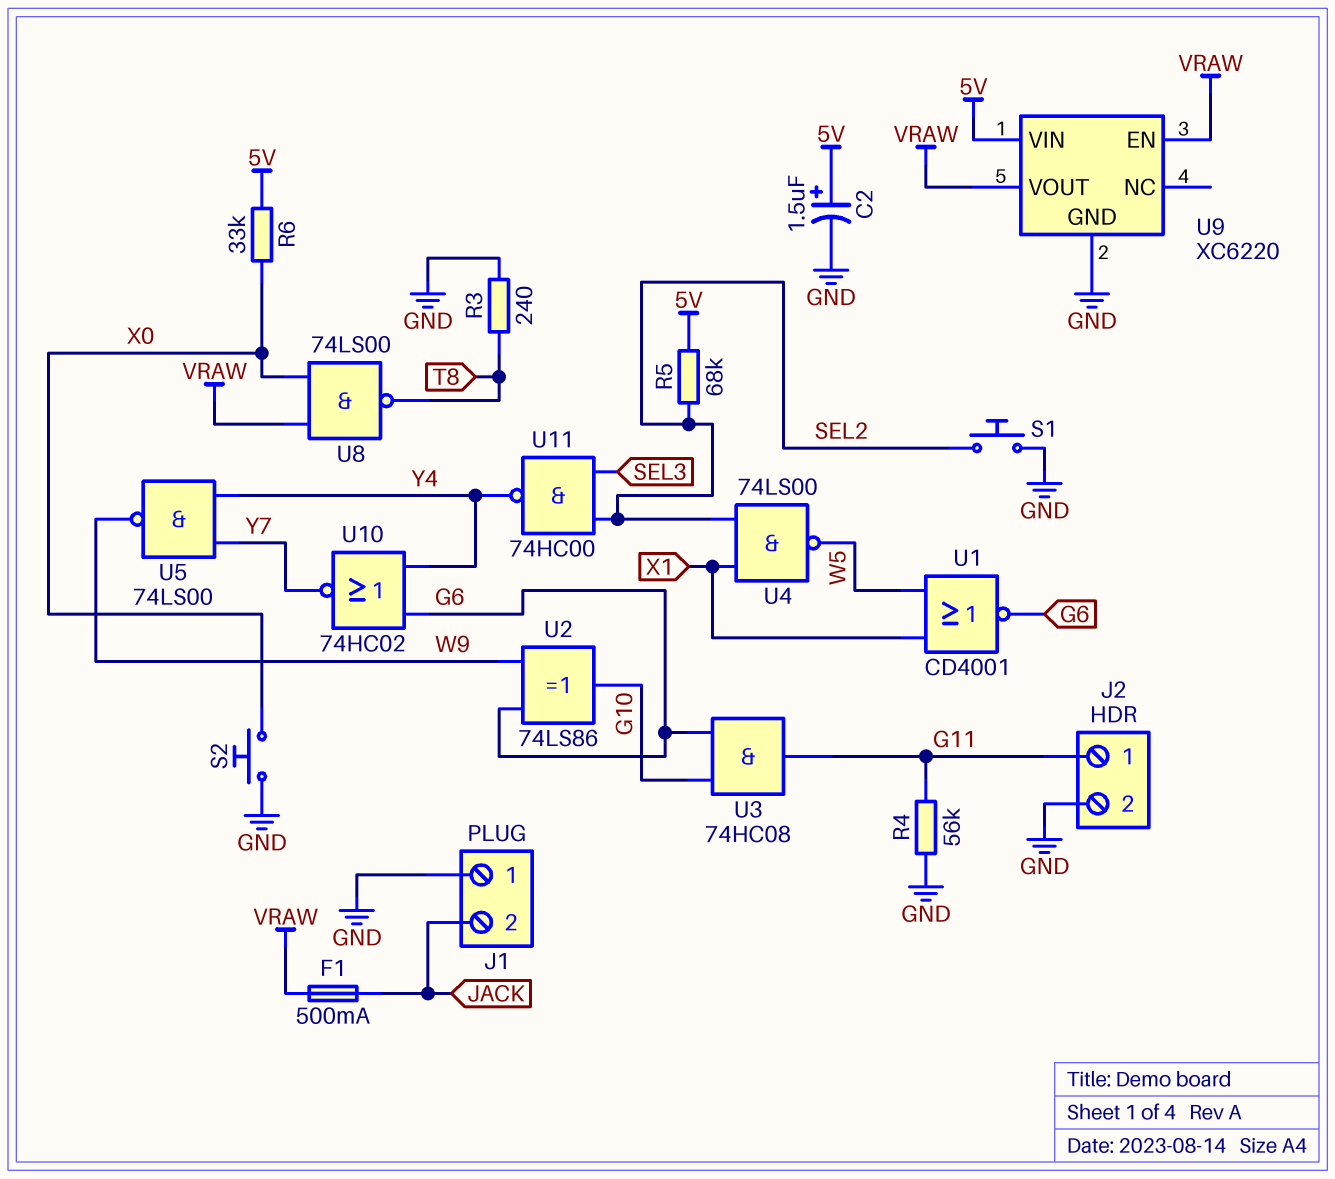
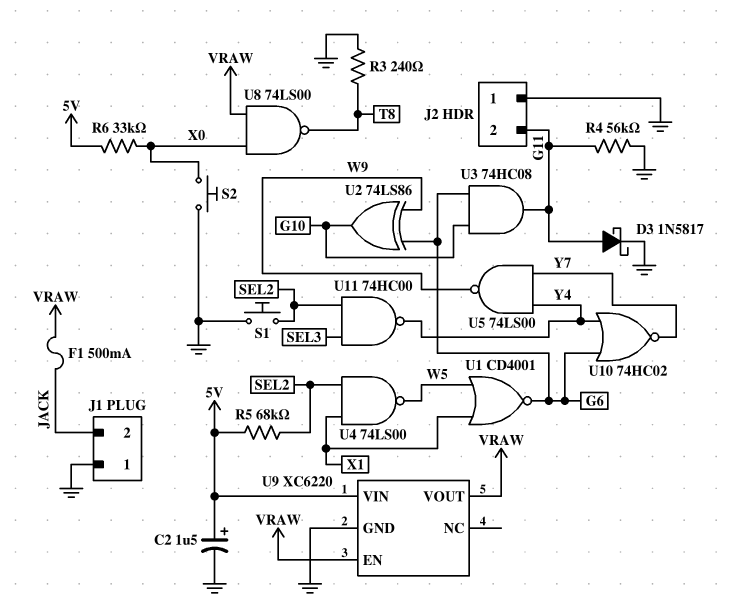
D3: none -> schottky 1N5817 (A G11, K GND)
J2 pin 1: G11 -> GND
J2 pin 2: GND -> G11

